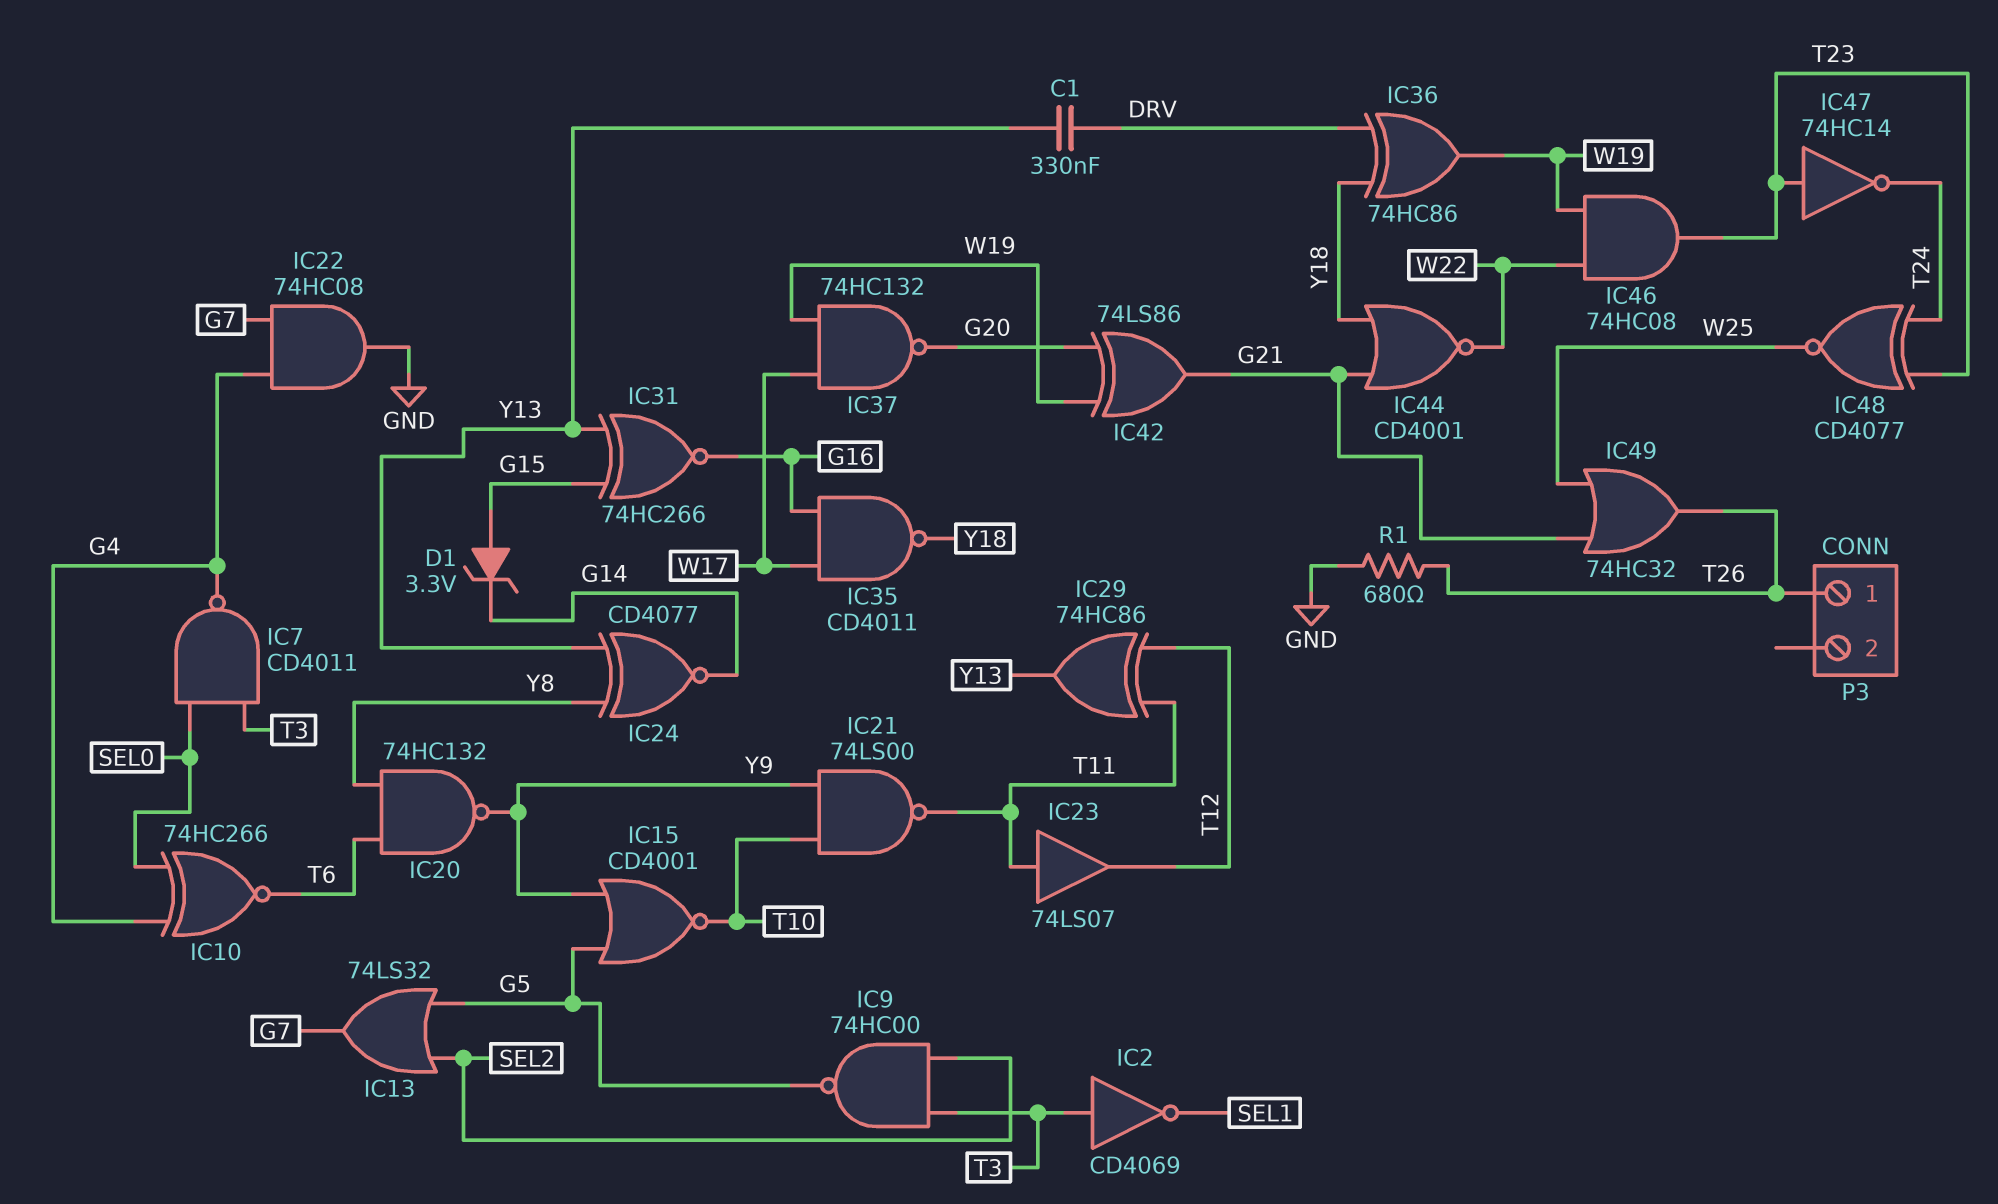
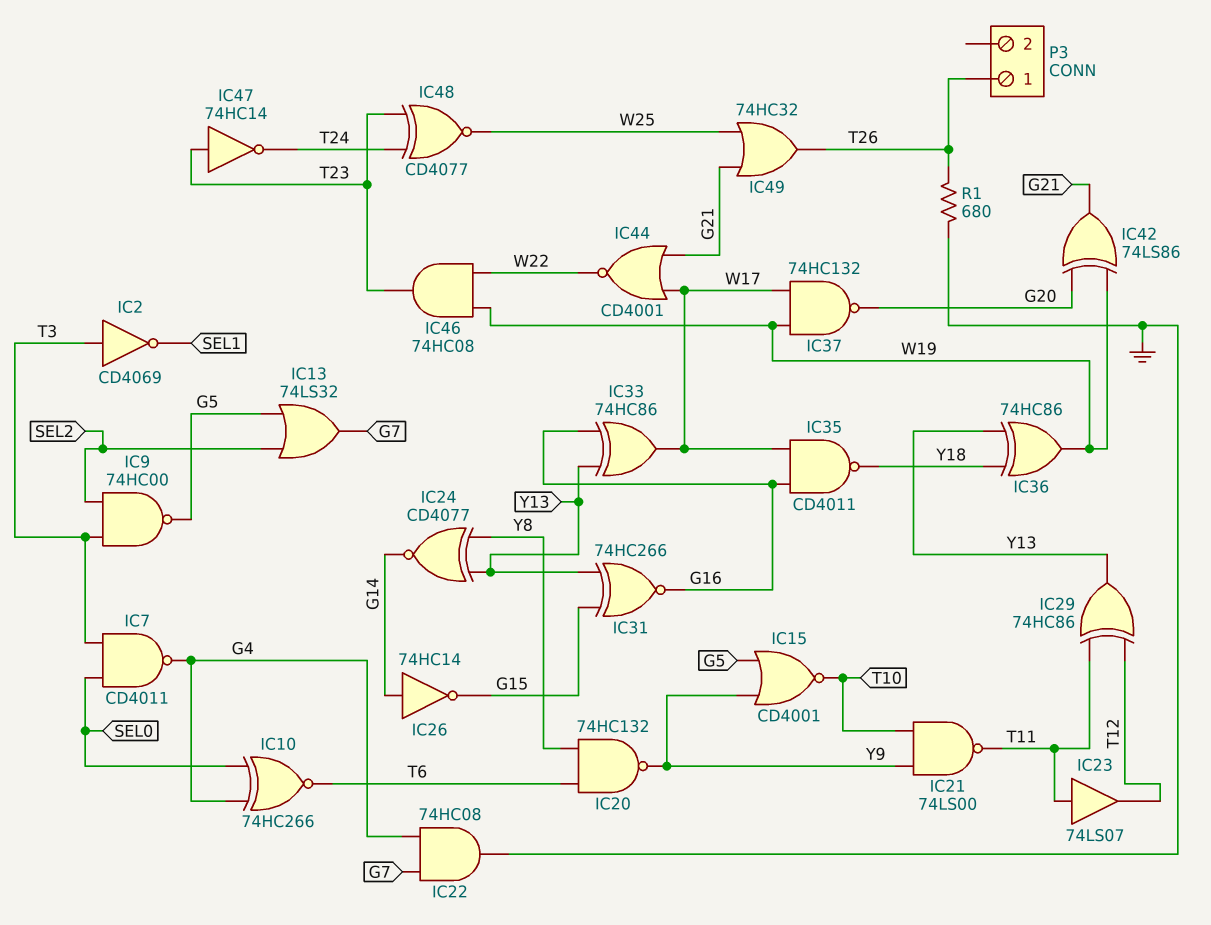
C1: 330nF (DRV, Y13) -> none
D1: zener 3.3V (A G15, K G14) -> none
IC26: none -> NOT 74HC14 (in G14, out G15)
IC33: none -> XOR 74HC86 (in G16, in Y13, out W17)
IC36: XOR 74HC86 (in DRV, in Y18, out W19) -> XOR 74HC86 (in Y13, in Y18, out W19)
IC44: NOR CD4001 (in G21, in Y18, out W22) -> NOR CD4001 (in G21, in W17, out W22)

